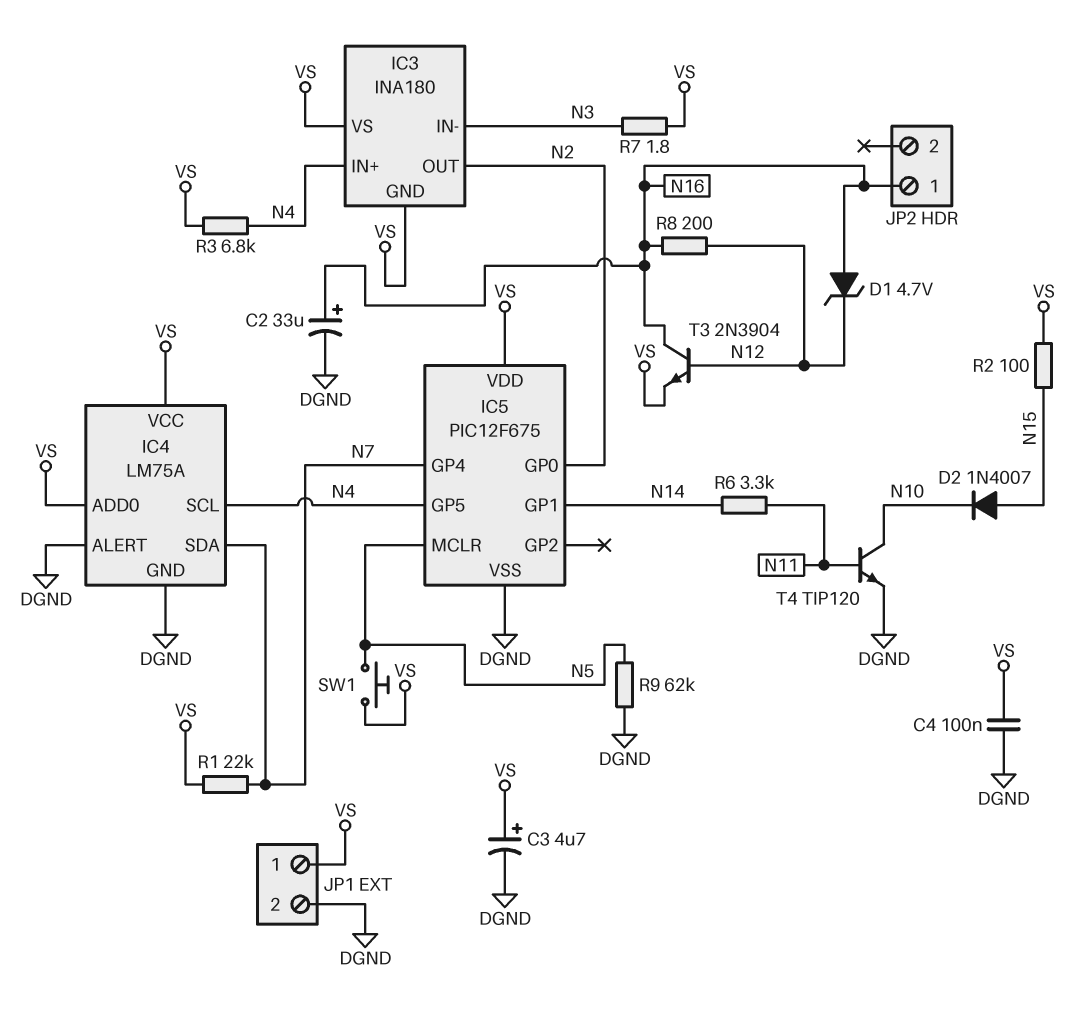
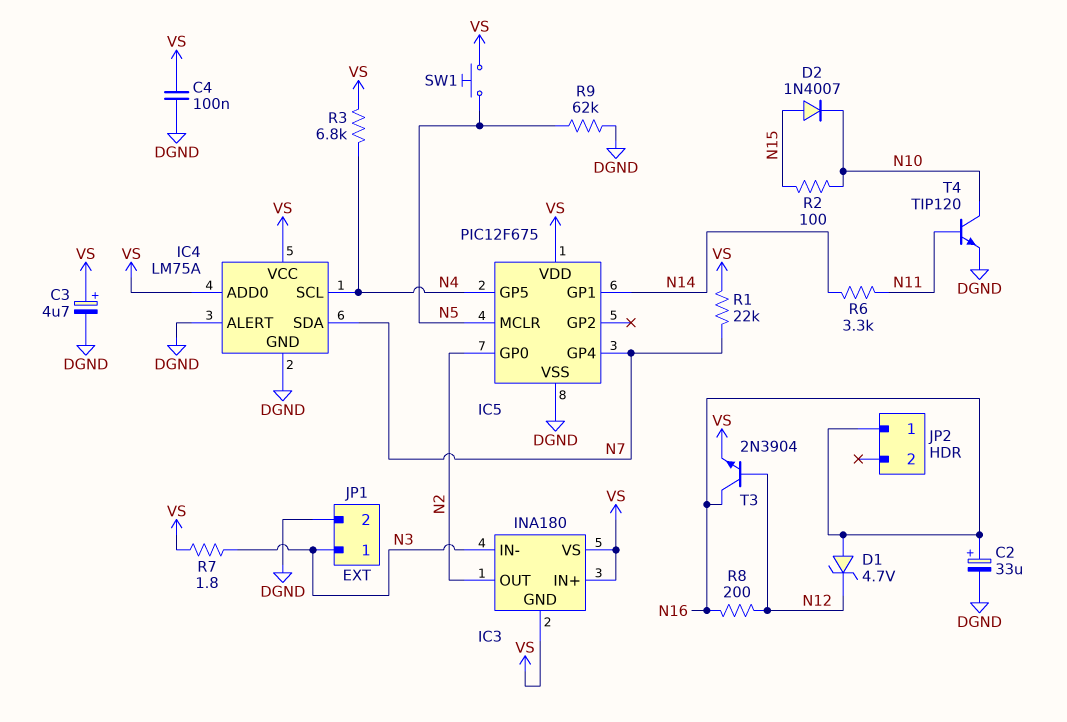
IC3 pin IN+: N4 -> VS
JP1 pin 1: VS -> N3
R2: 100 (N15, VS) -> 100 (N10, N15)

